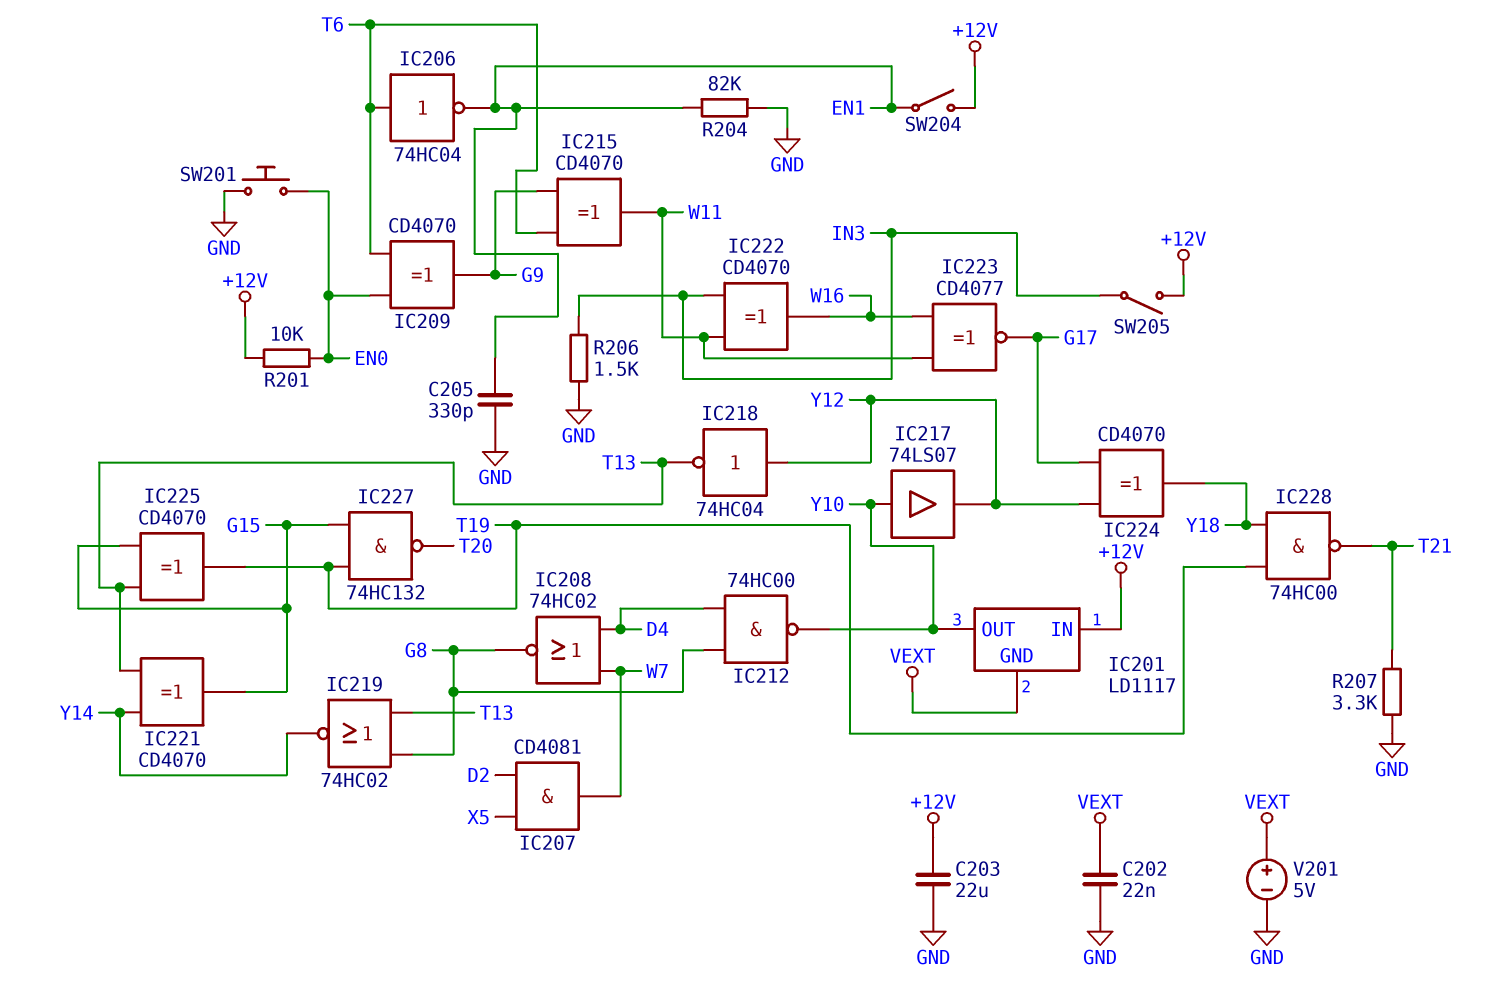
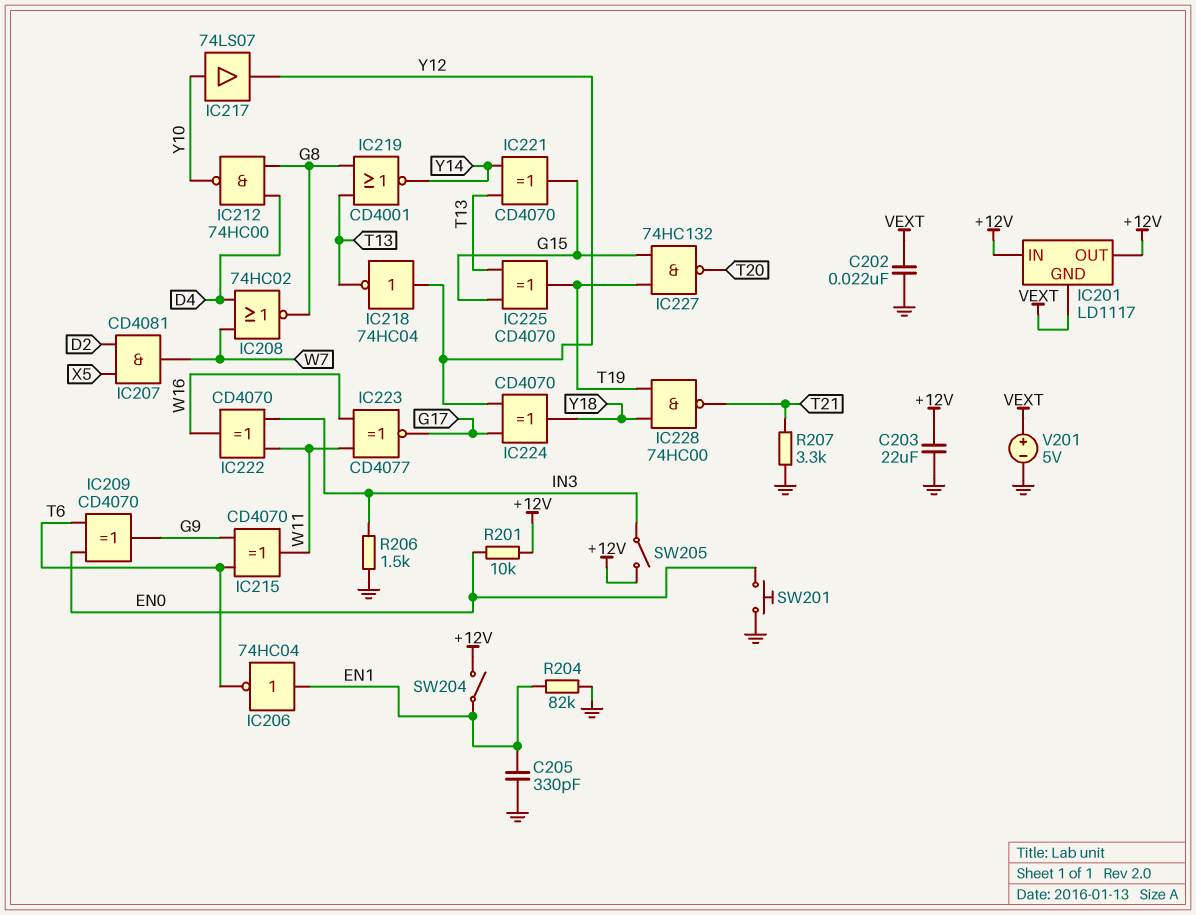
IC201 pin OUT: Y10 -> +12V
IC206: NOT 74HC04 (in T6, out EN1) -> NOT 74HC04 (in EN1, out T6)
IC219: NOR 74HC02 (in G8, in T13, out Y14) -> NOR CD4001 (in G8, in T13, out Y14)

